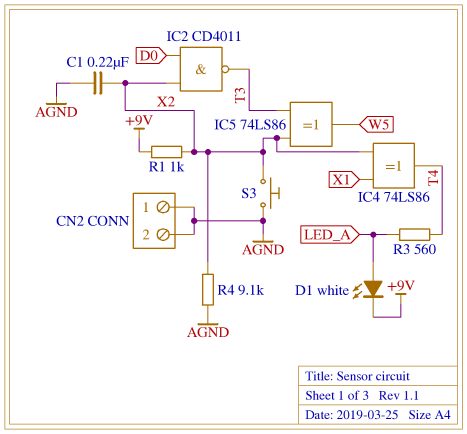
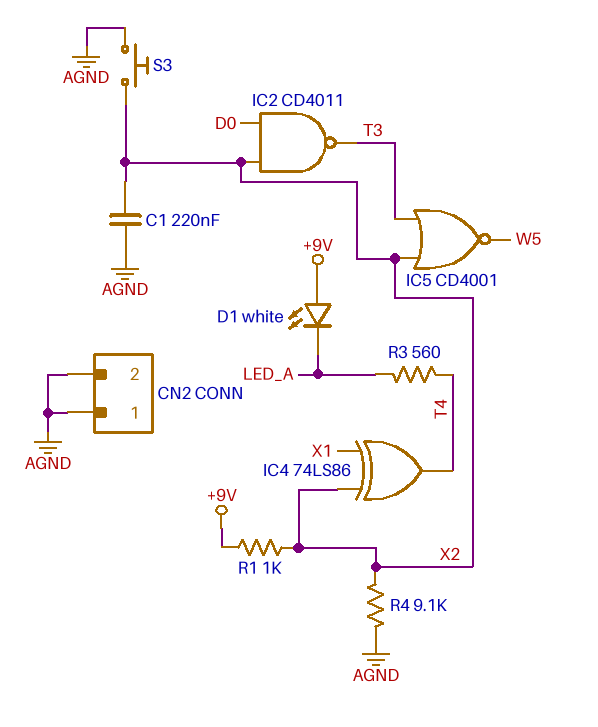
D1: LED white (A LED_A, K +9V) -> LED white (A +9V, K LED_A)
IC5: XOR 74LS86 (in T3, in X2, out W5) -> NOR CD4001 (in T3, in X2, out W5)

